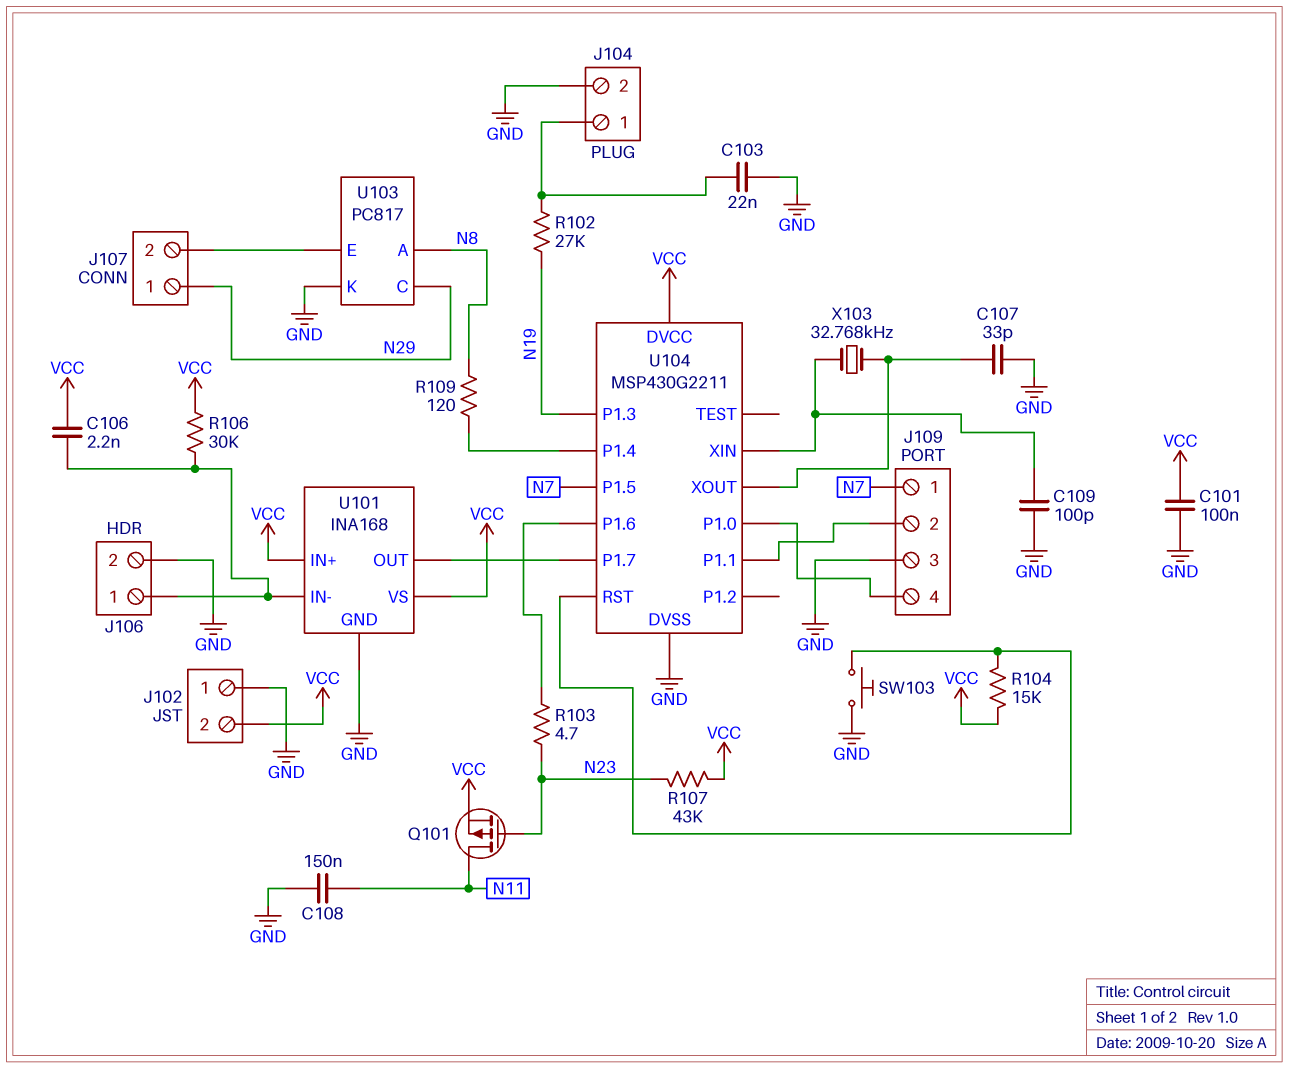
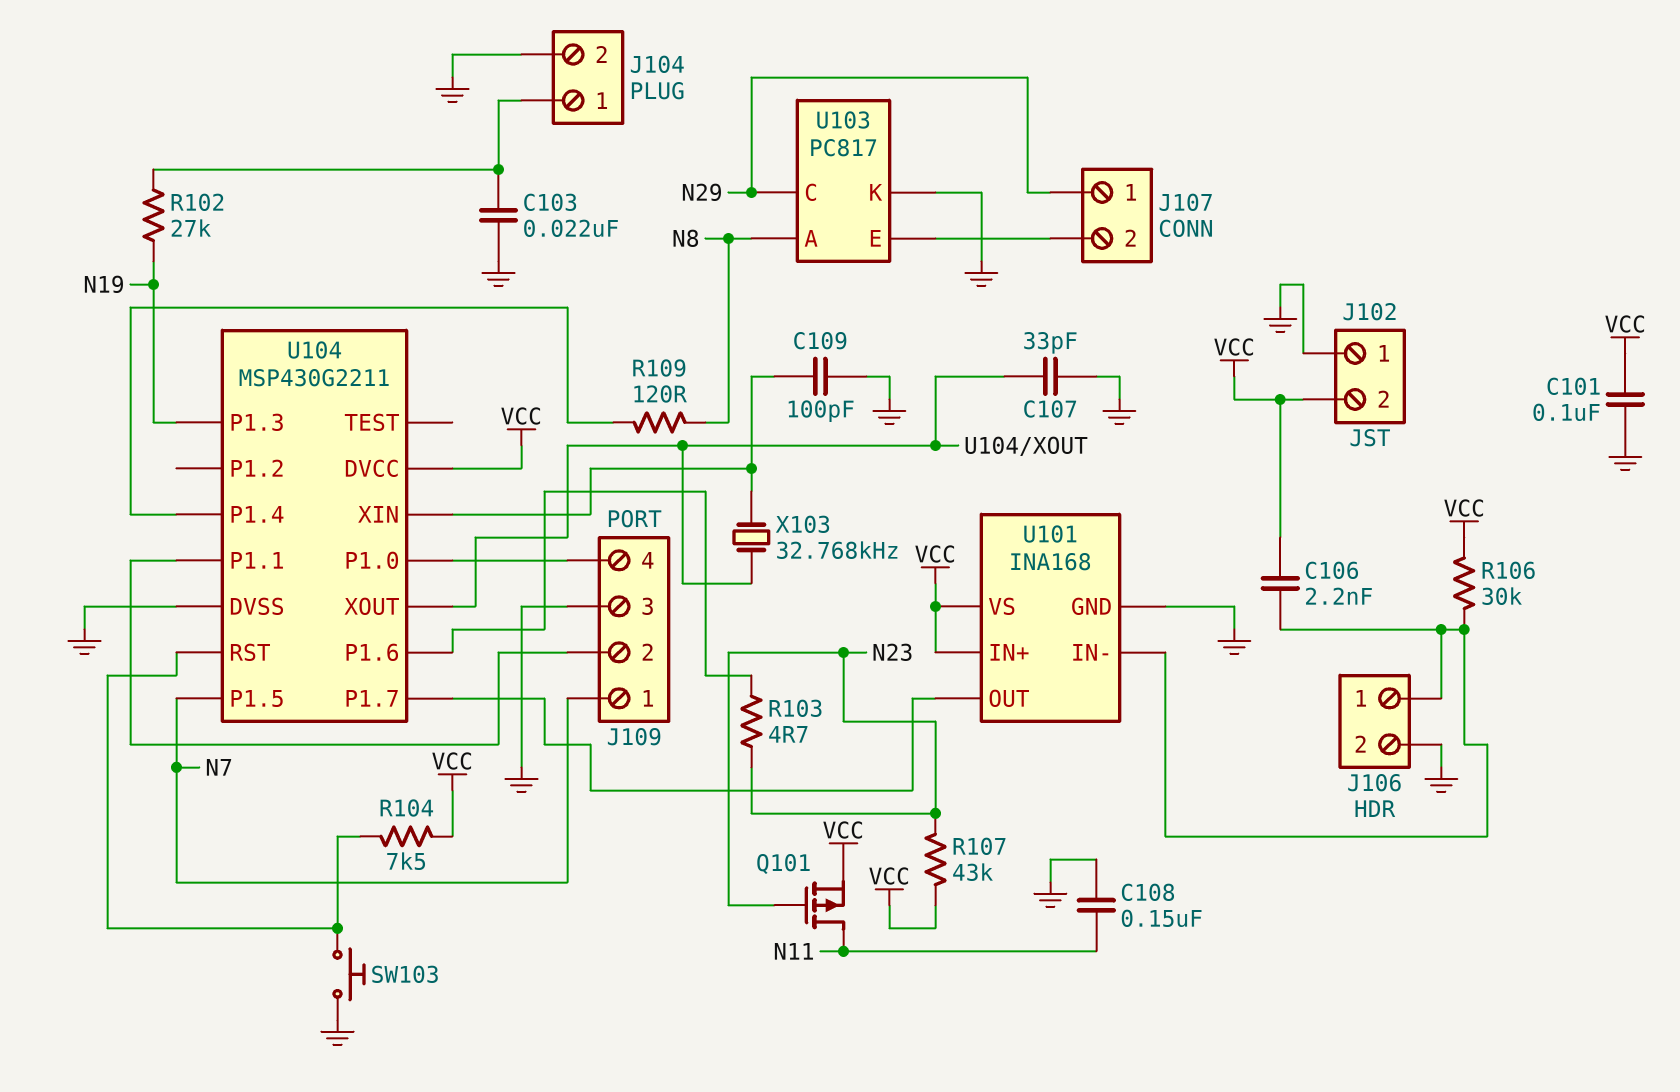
R104: 15k (U104/RST, VCC) -> 7.5k (U104/RST, VCC)

